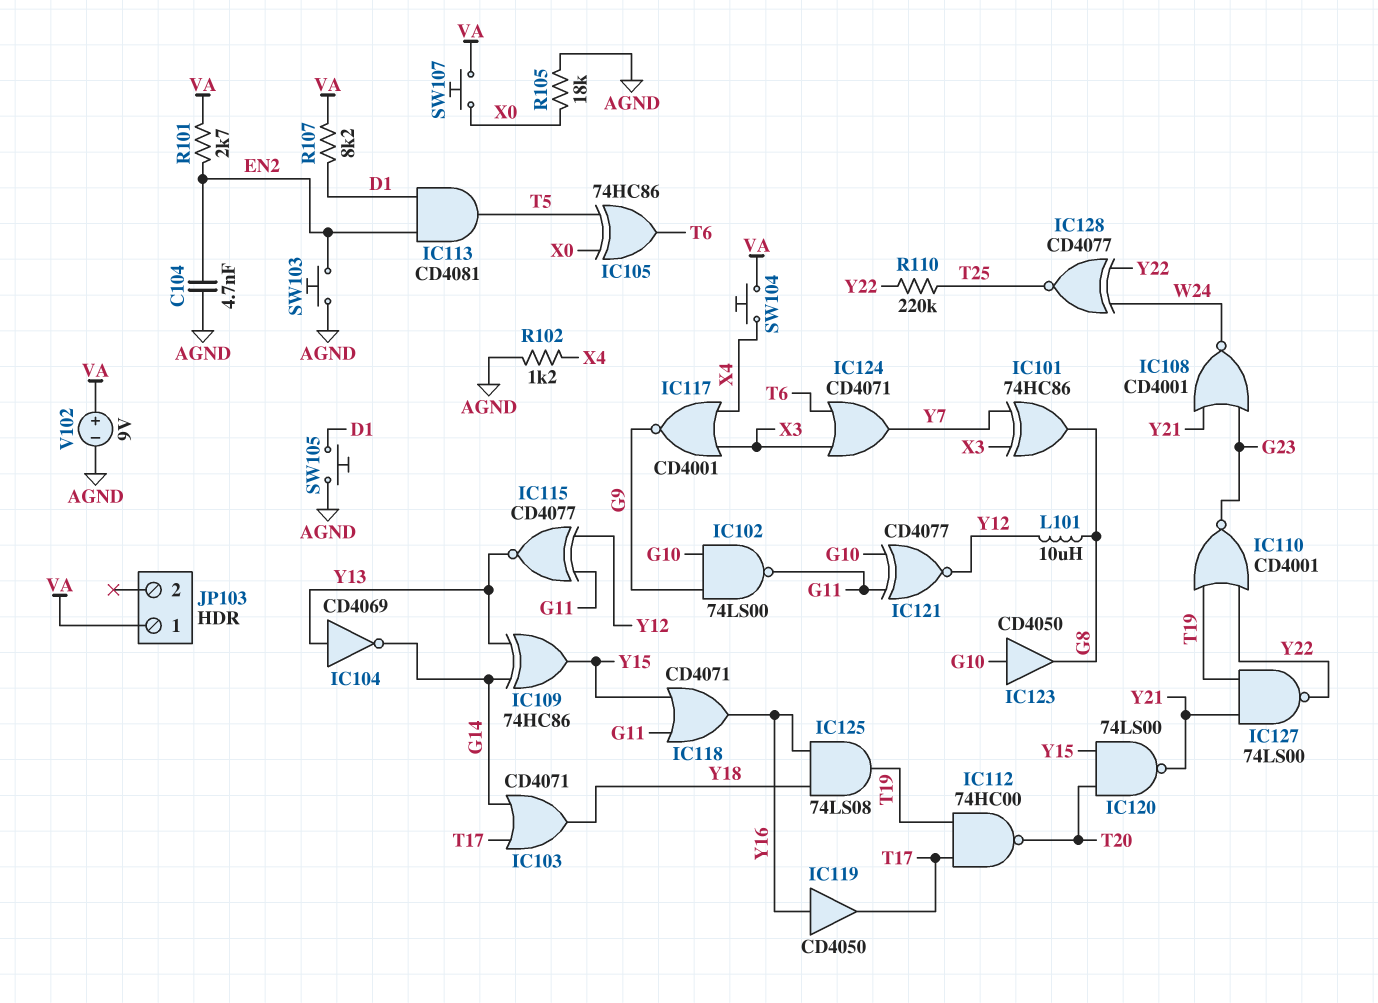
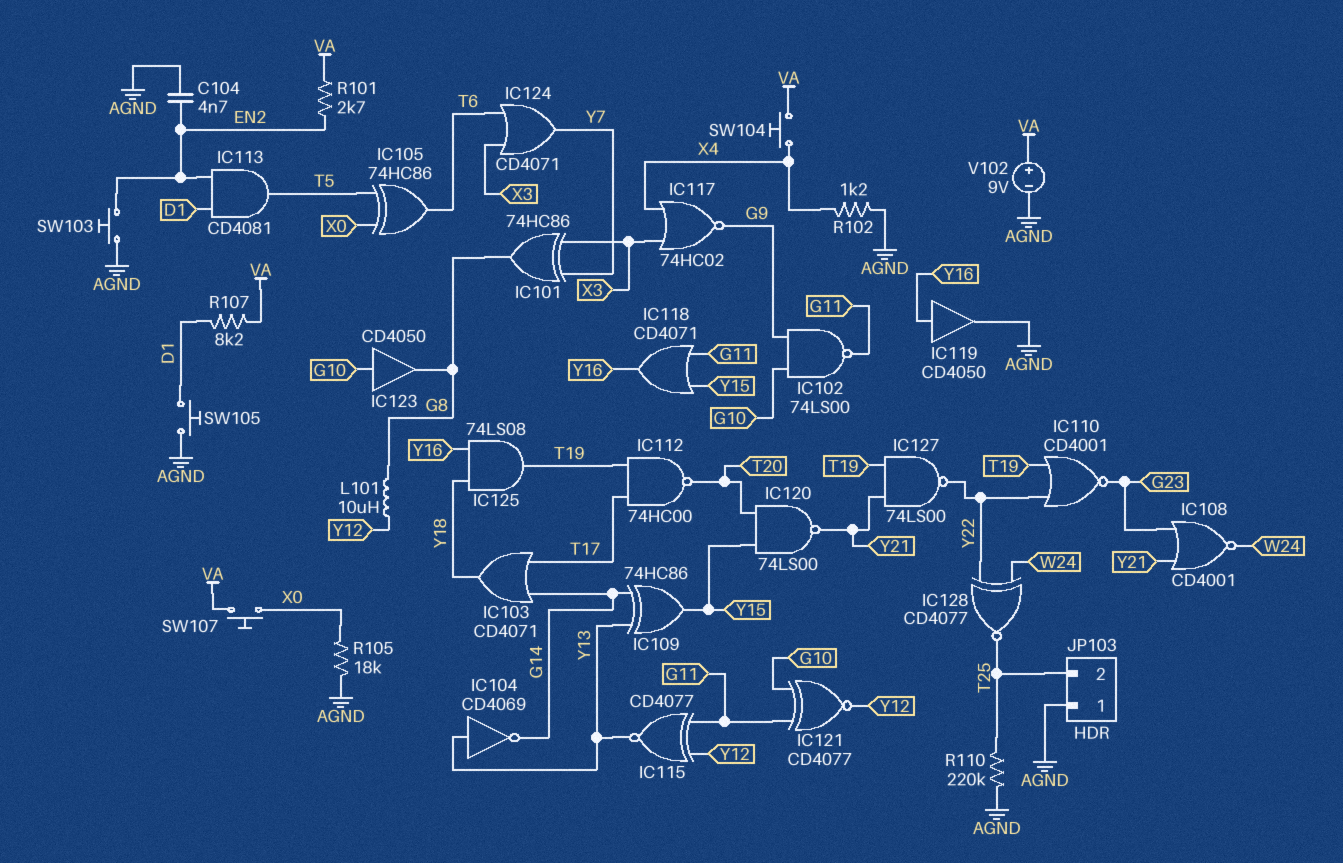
IC117: NOR CD4001 (in X3, in X4, out G9) -> NOR 74HC02 (in X3, in X4, out G9)
IC119: buffer CD4050 (in Y16, out T17) -> buffer CD4050 (in Y16, out AGND)
JP103 pin 1: VA -> AGND
JP103 pin 2: none -> T25
R110: 220k (T25, Y22) -> 220k (AGND, T25)

